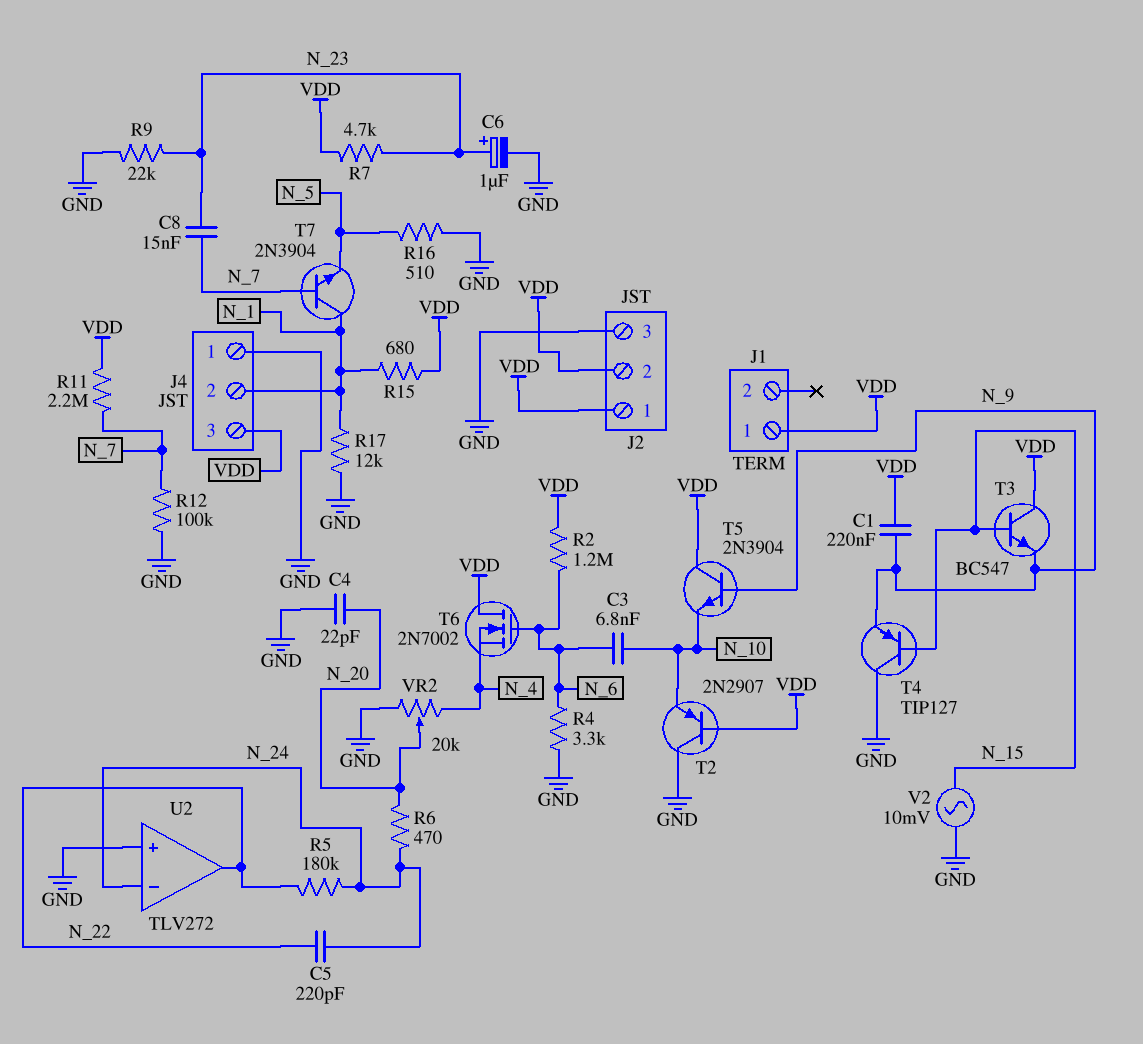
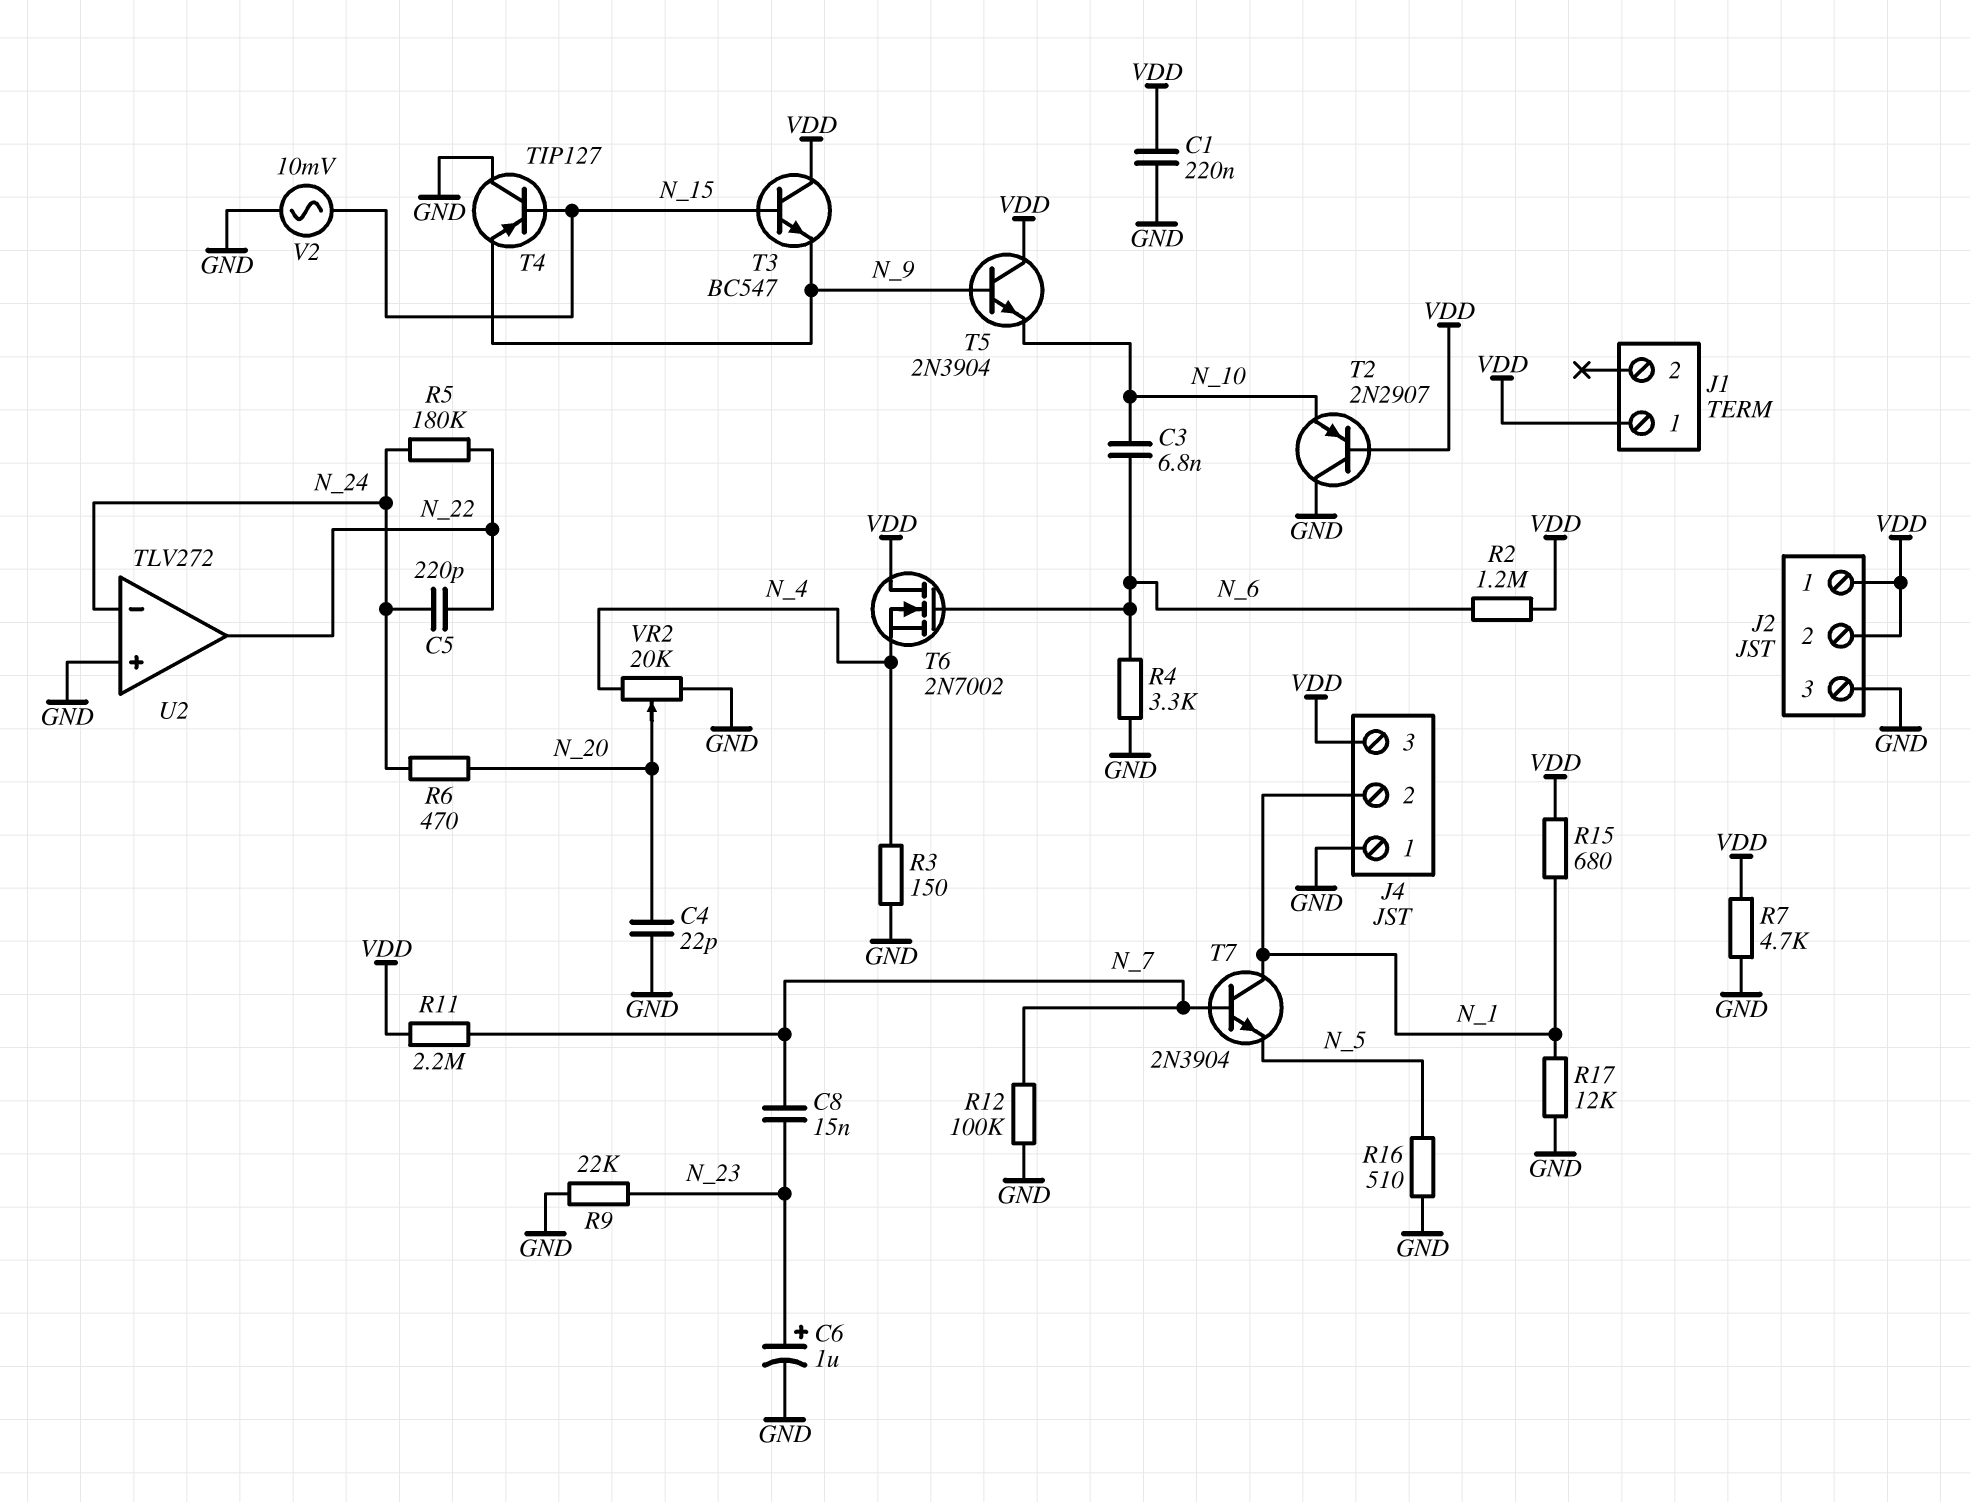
C1: 220nF (N_9, VDD) -> 220nF (GND, VDD)
R3: none -> 150 (GND, N_4)
R7: 4.7k (N_23, VDD) -> 4.7k (GND, VDD)

